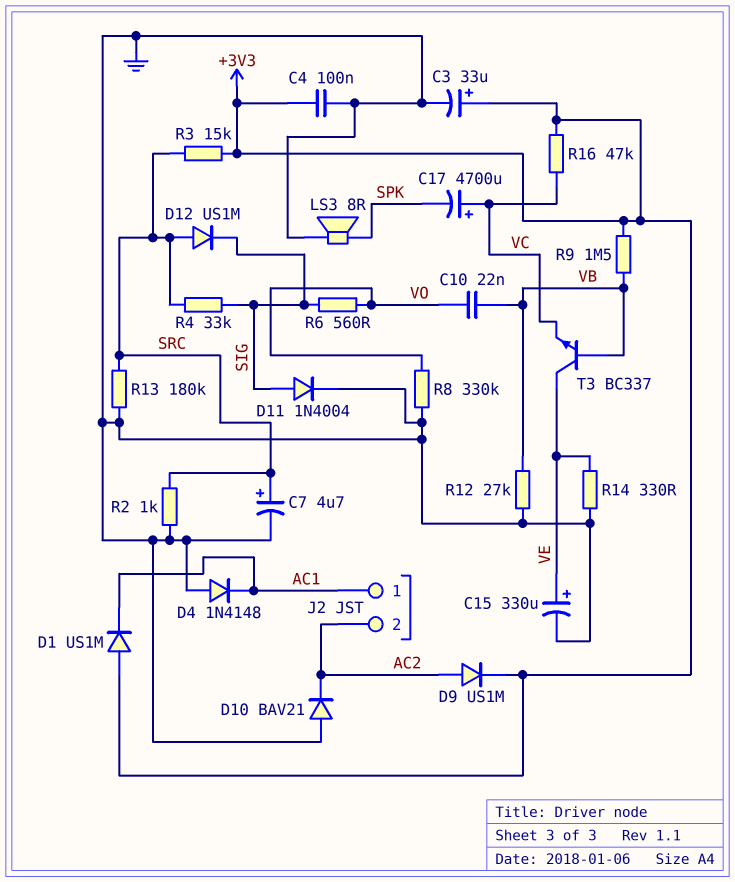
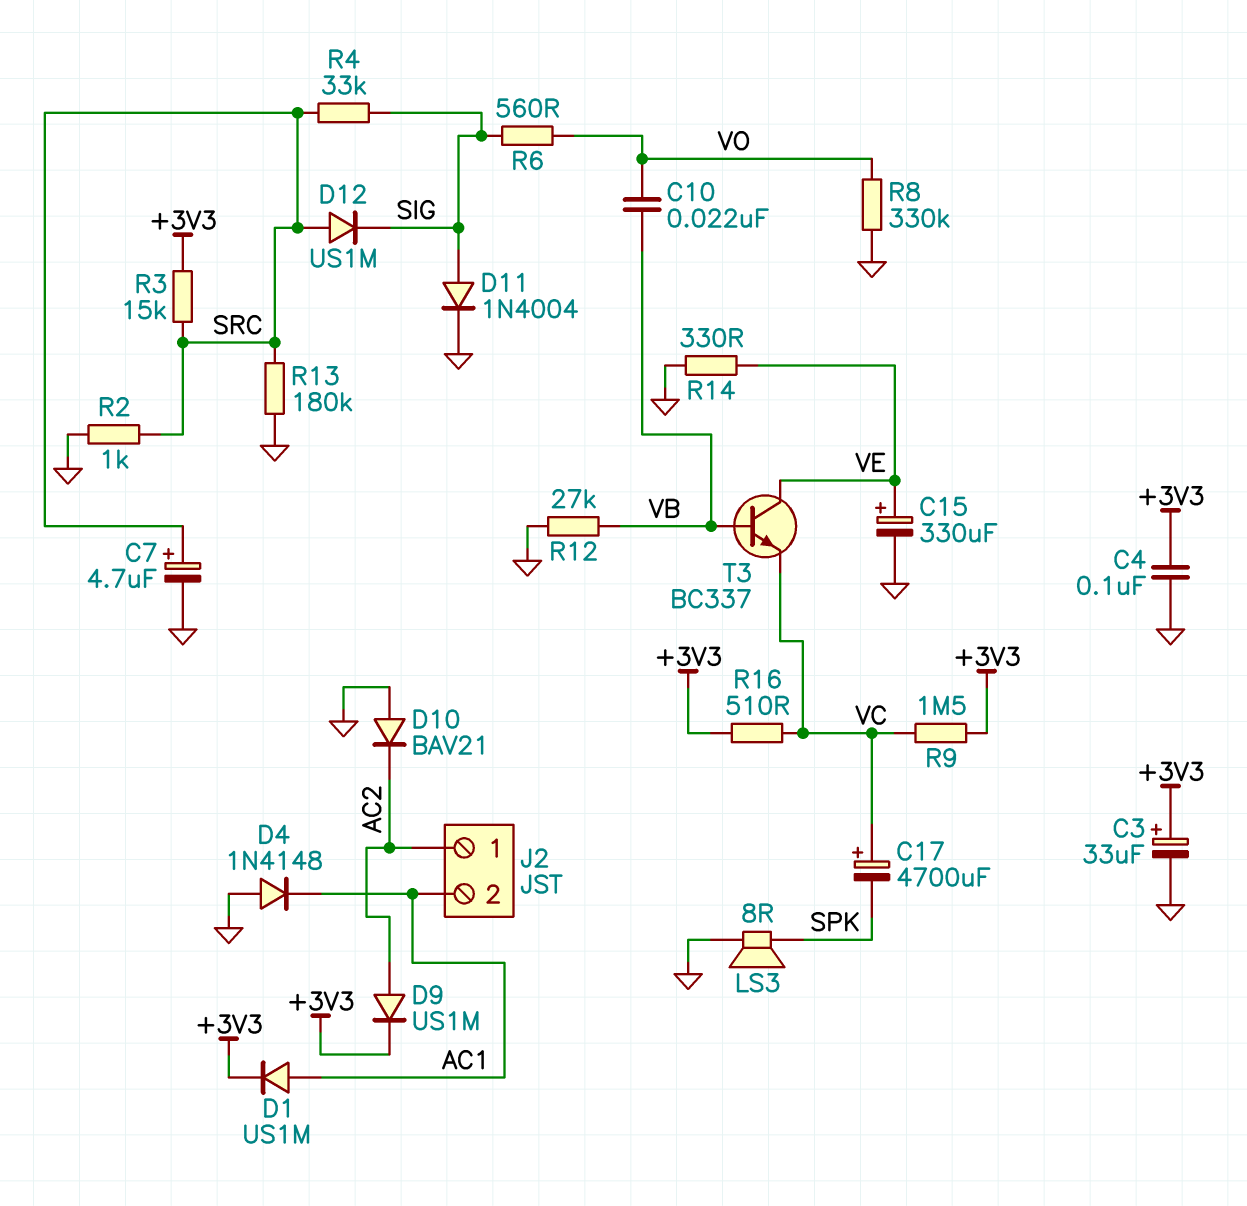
D1: diode US1M (A +3V3, K AC1) -> diode US1M (A AC1, K +3V3)
J2 pin 1: AC1 -> AC2
J2 pin 2: AC2 -> AC1
R9: 1.5M (+3V3, VB) -> 1.5M (+3V3, VC)
R16: 47k (+3V3, VC) -> 510 (+3V3, VC)

